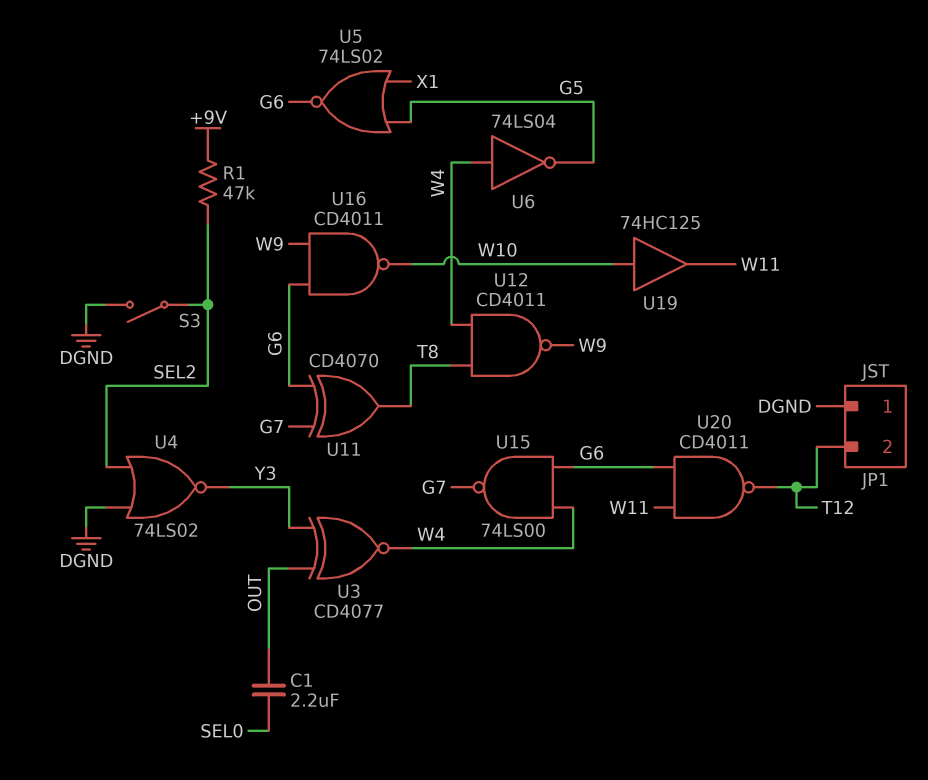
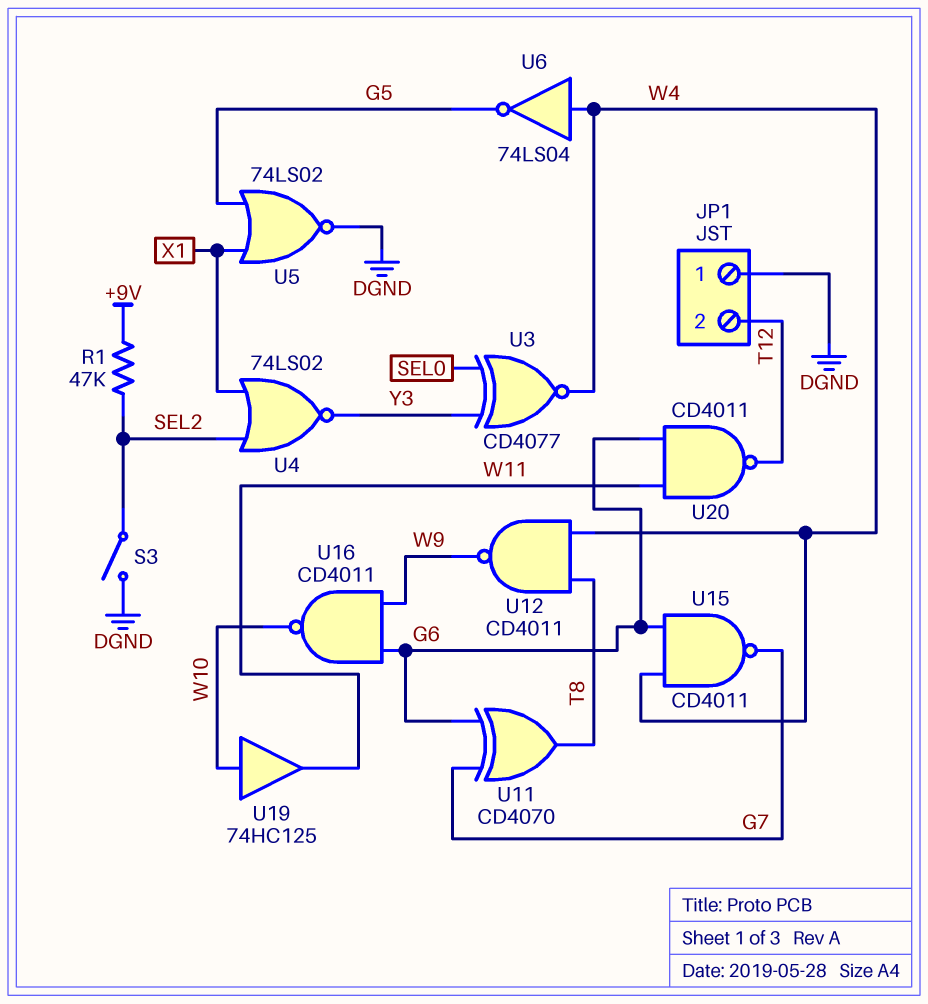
C1: 2.2uF (OUT, SEL0) -> none
U3: XNOR CD4077 (in OUT, in Y3, out W4) -> XNOR CD4077 (in SEL0, in Y3, out W4)
U4: NOR 74LS02 (in DGND, in SEL2, out Y3) -> NOR 74LS02 (in SEL2, in X1, out Y3)
U5: NOR 74LS02 (in G5, in X1, out G6) -> NOR 74LS02 (in G5, in X1, out DGND)
U15: NAND 74LS00 (in G6, in W4, out G7) -> NAND CD4011 (in G6, in W4, out G7)

